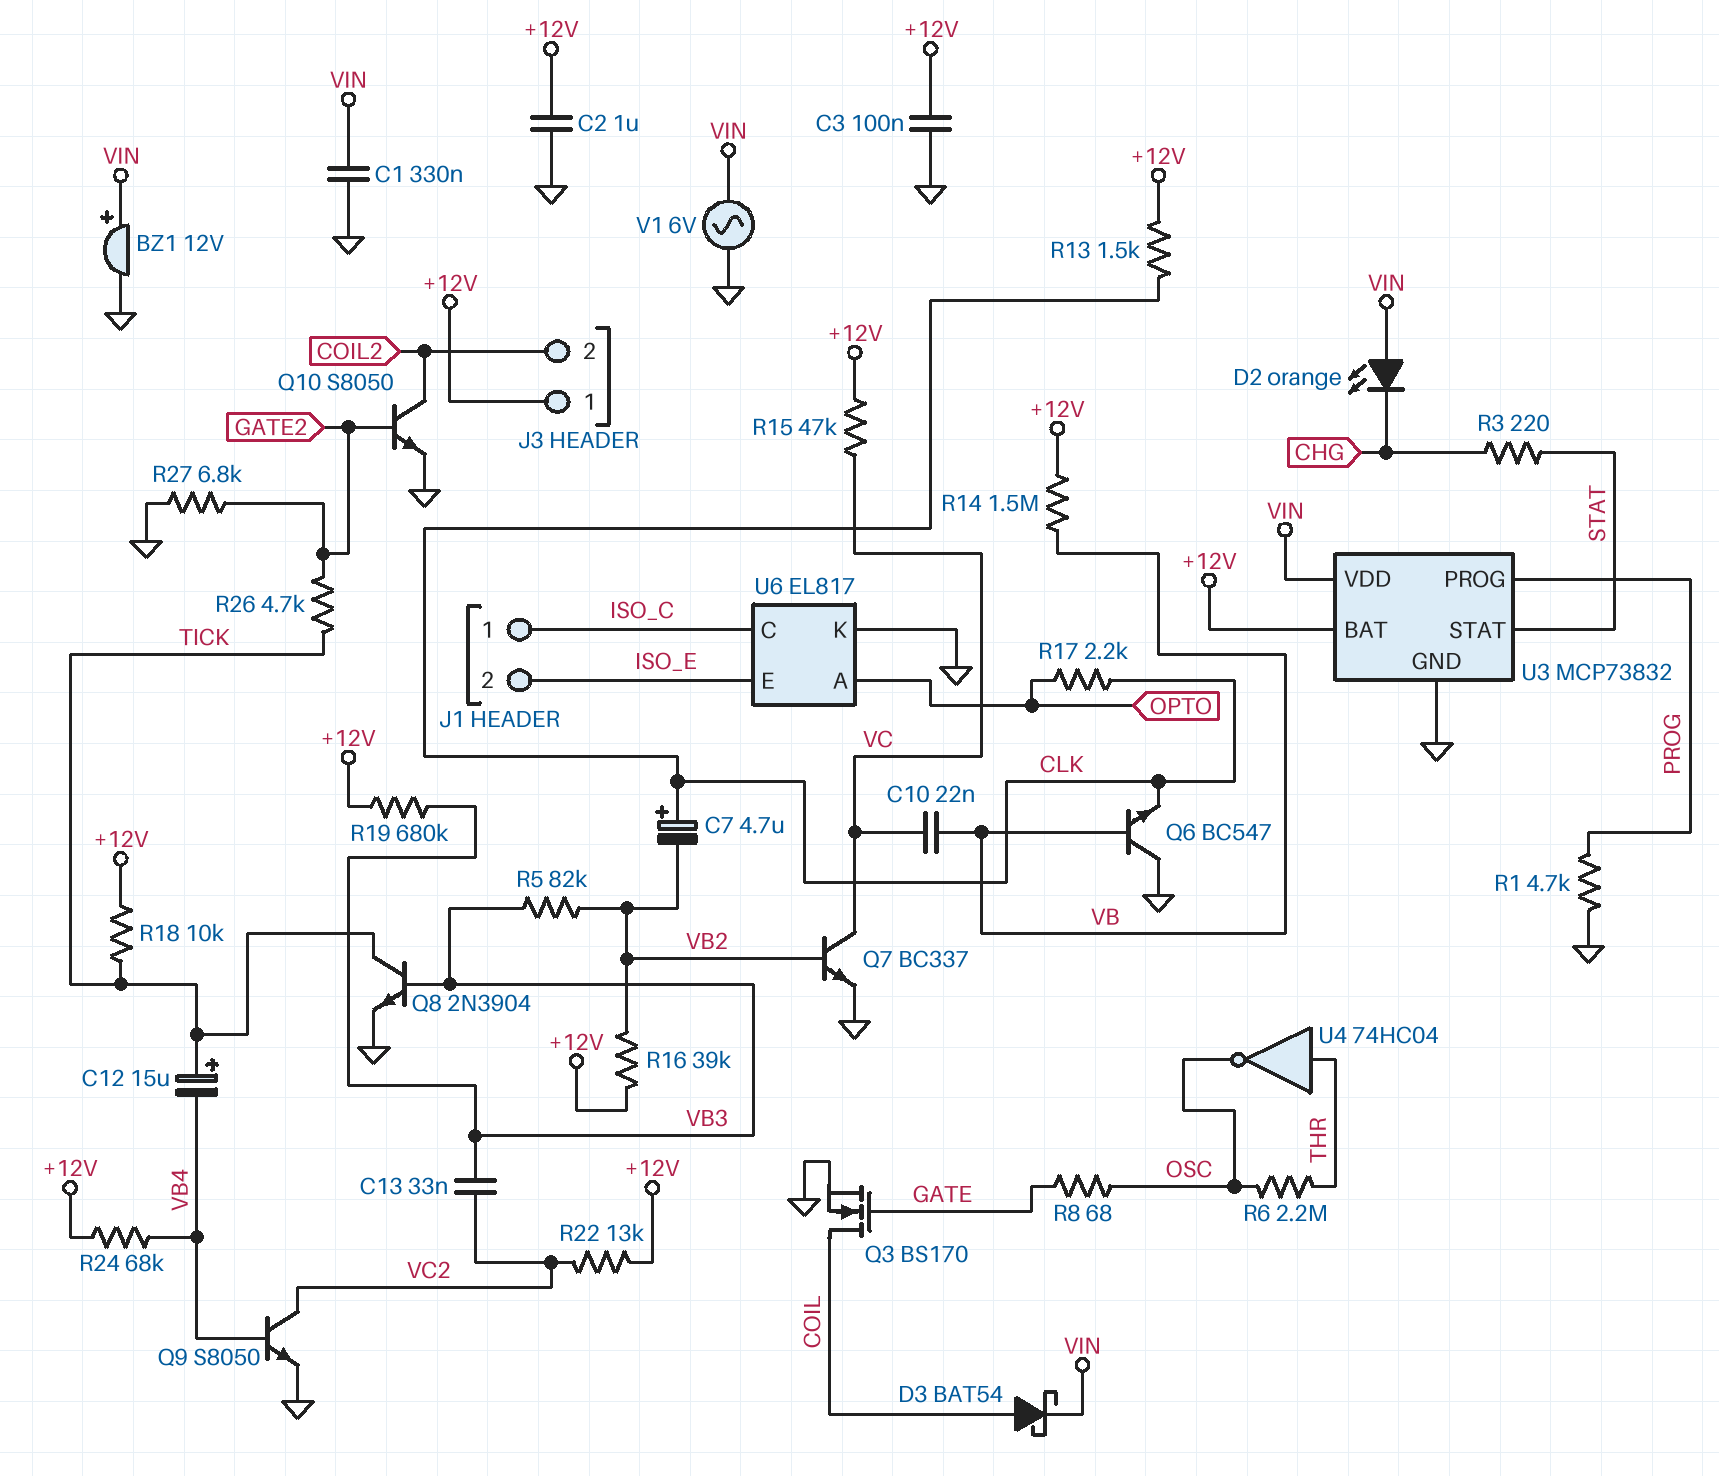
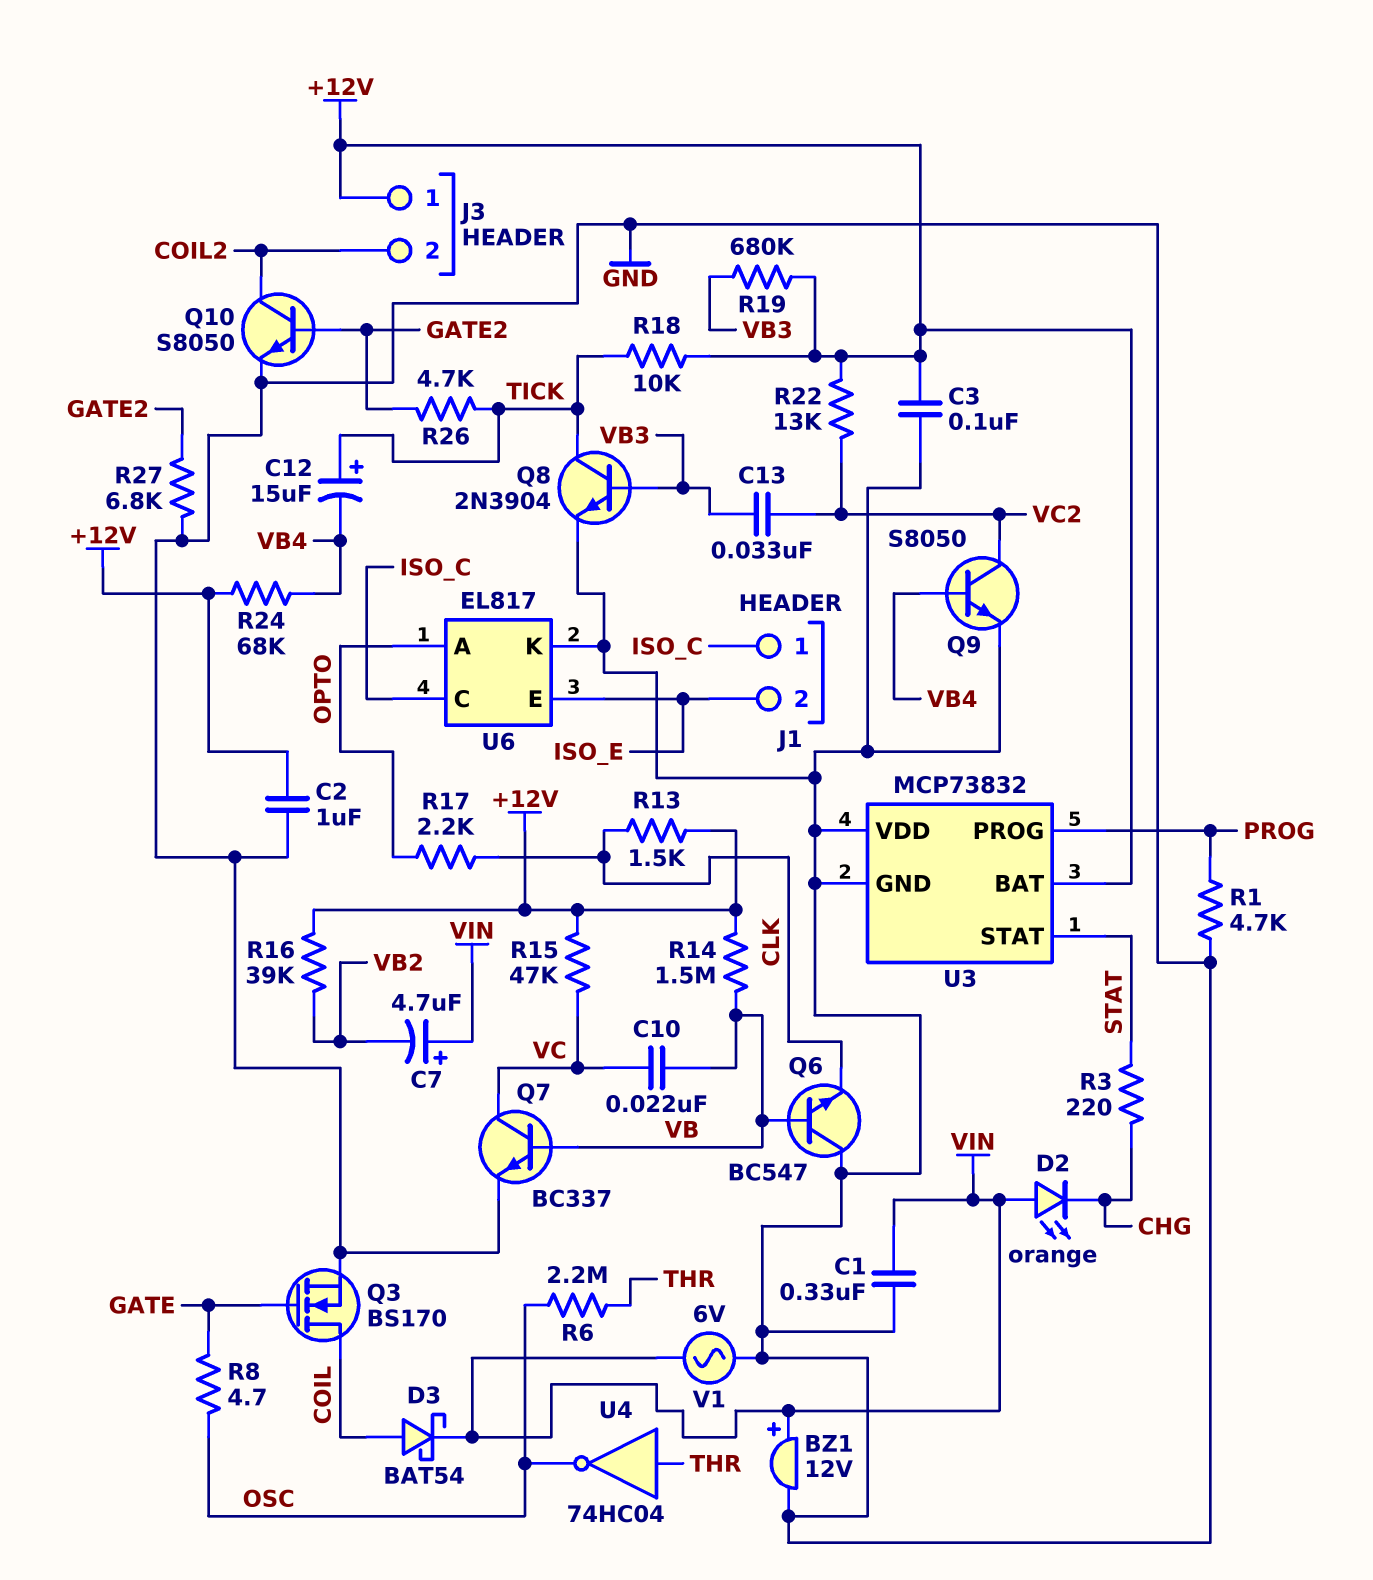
C7: 4.7uF (plus CLK, minus VB2) -> 4.7uF (plus VIN, minus VB2)
Q7: NPN BC337 (B VB2, C VC, E GND) -> NPN BC337 (B VB, C VC, E GND)
R5: 82k (VB2, VB3) -> none
R8: 68 (GATE, OSC) -> 4.7 (GATE, OSC)
U3 pin VDD: VIN -> GND

